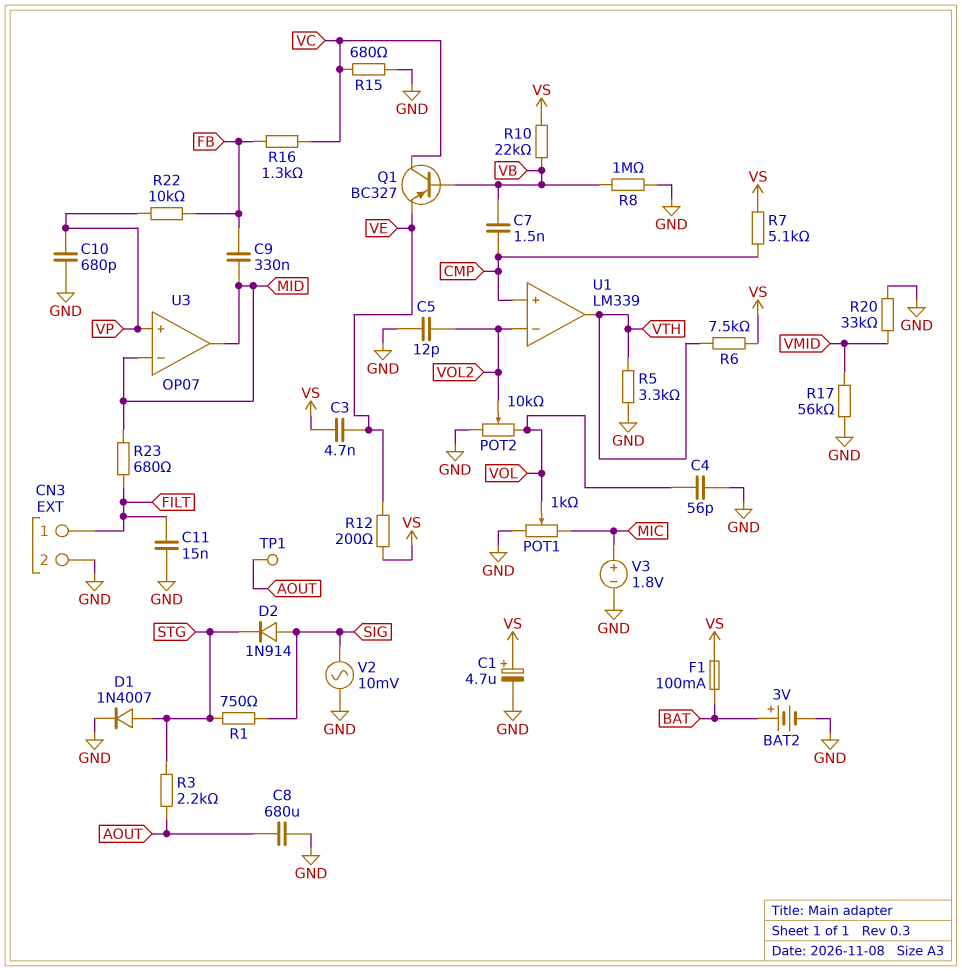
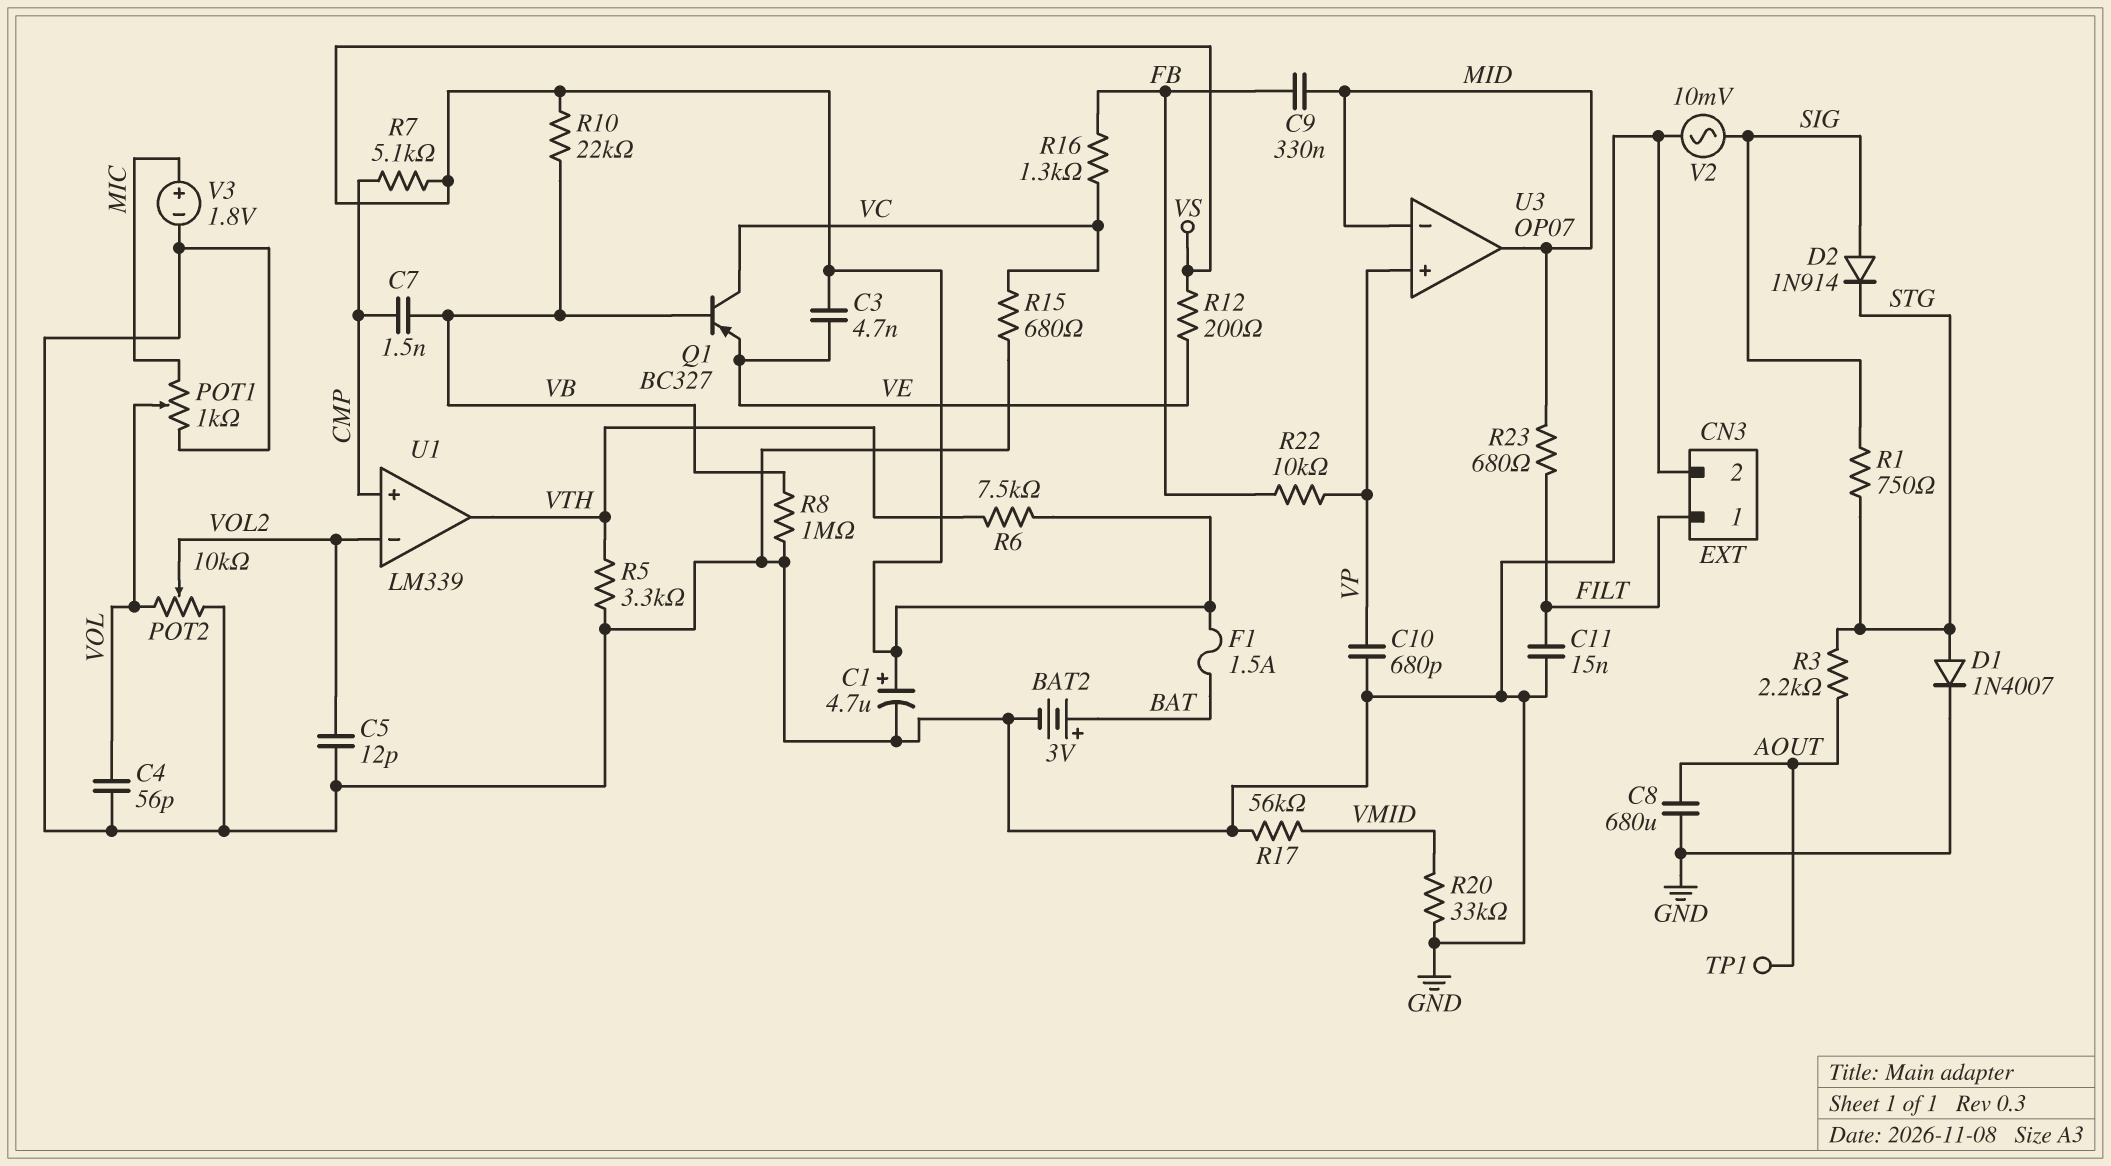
F1: 100mA (BAT, VS) -> 1.5A (BAT, VS)

